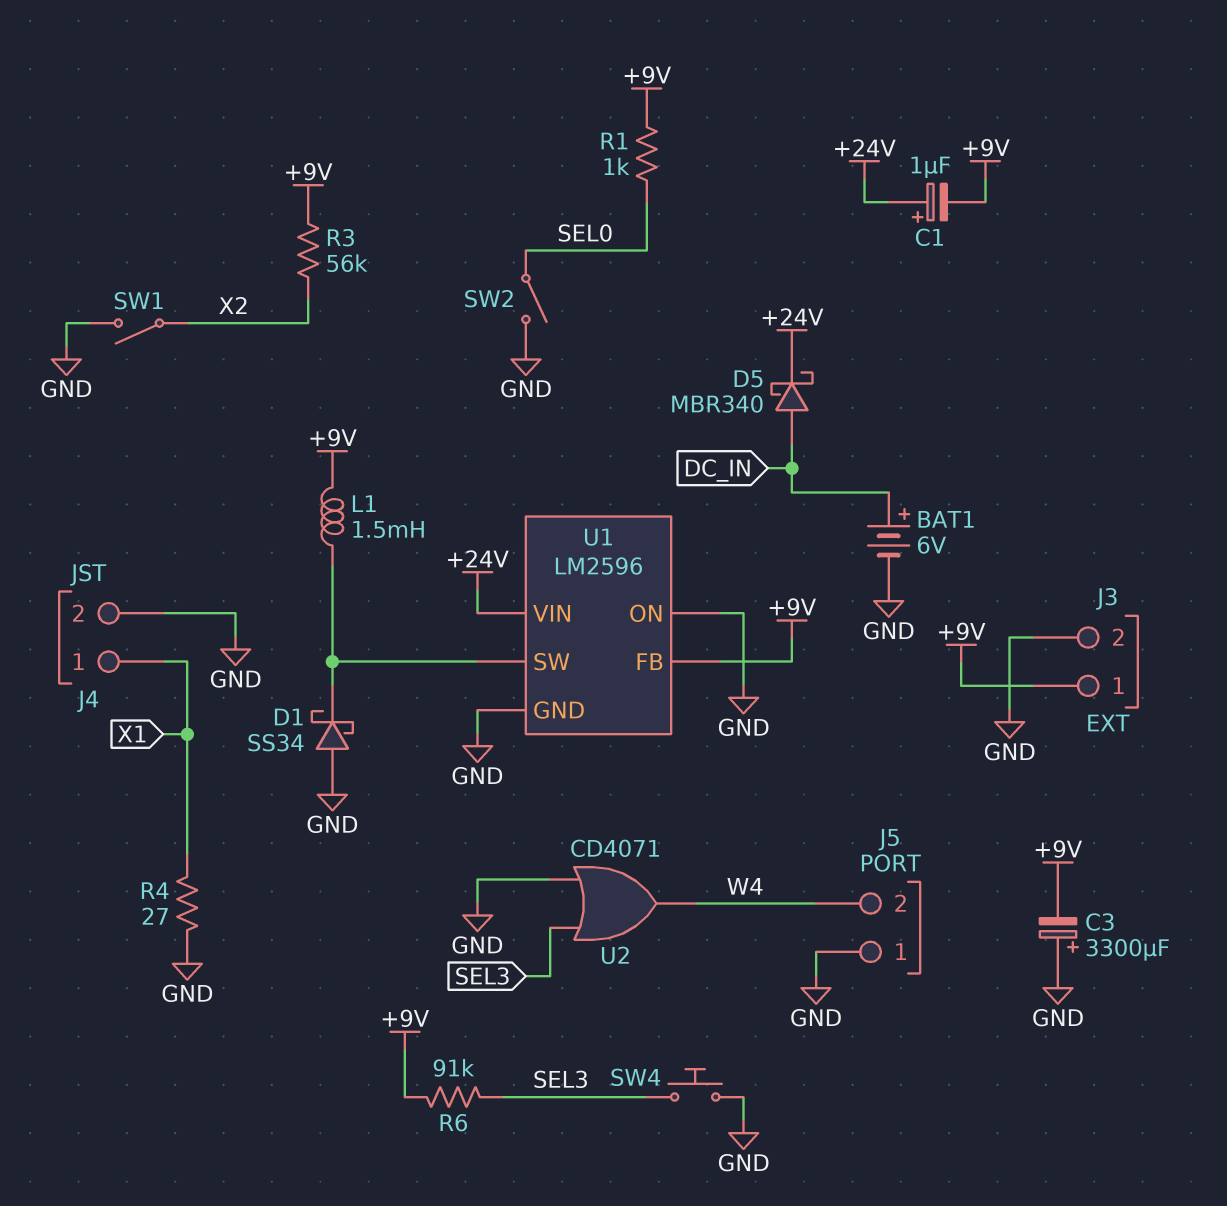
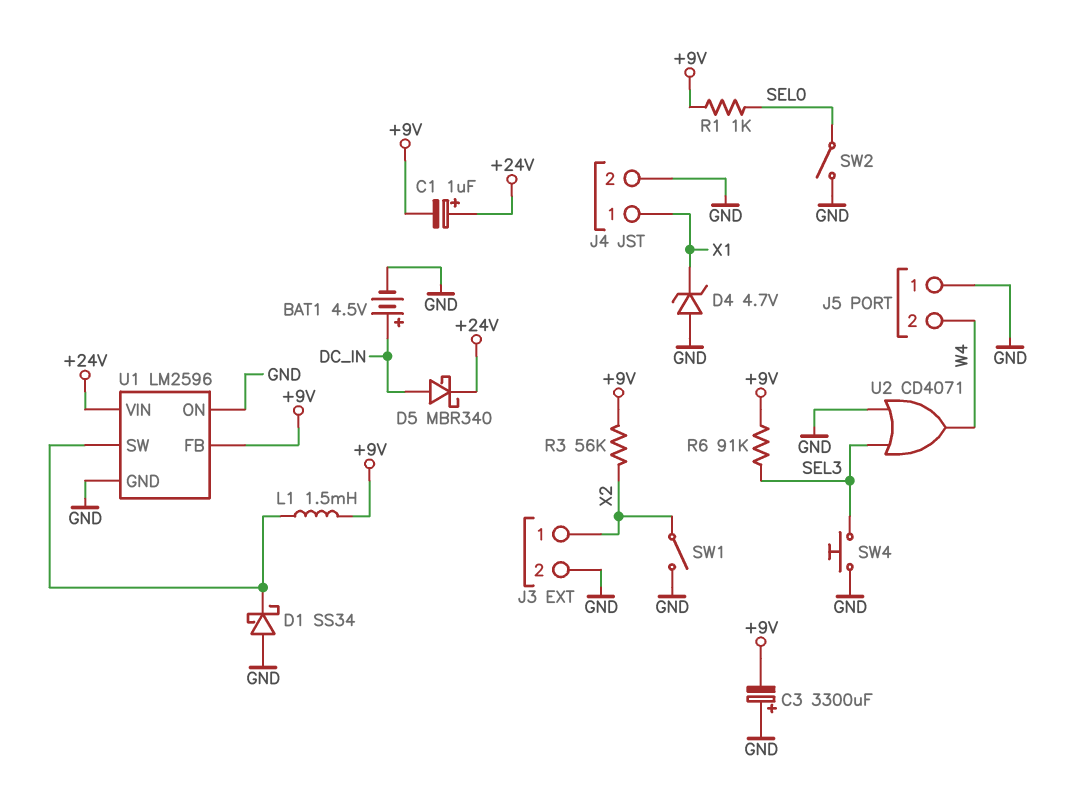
BAT1: 6V (plus DC_IN, minus GND) -> 4.5V (plus DC_IN, minus GND)
D4: none -> zener 4.7V (A GND, K X1)
J3 pin 1: +9V -> X2
R4: 27 (GND, X1) -> none

